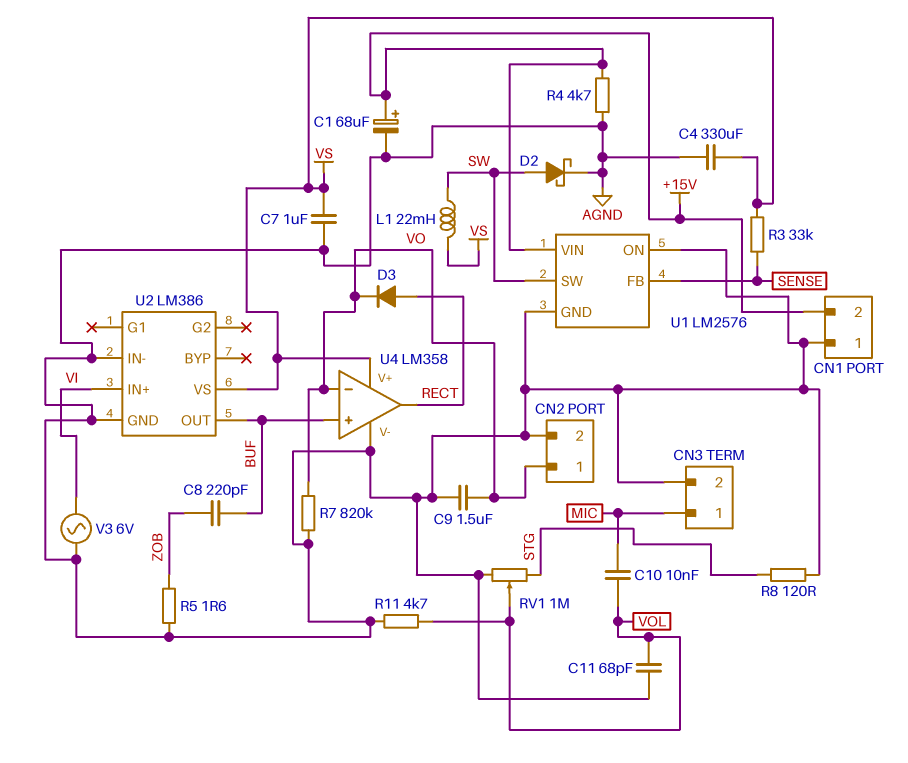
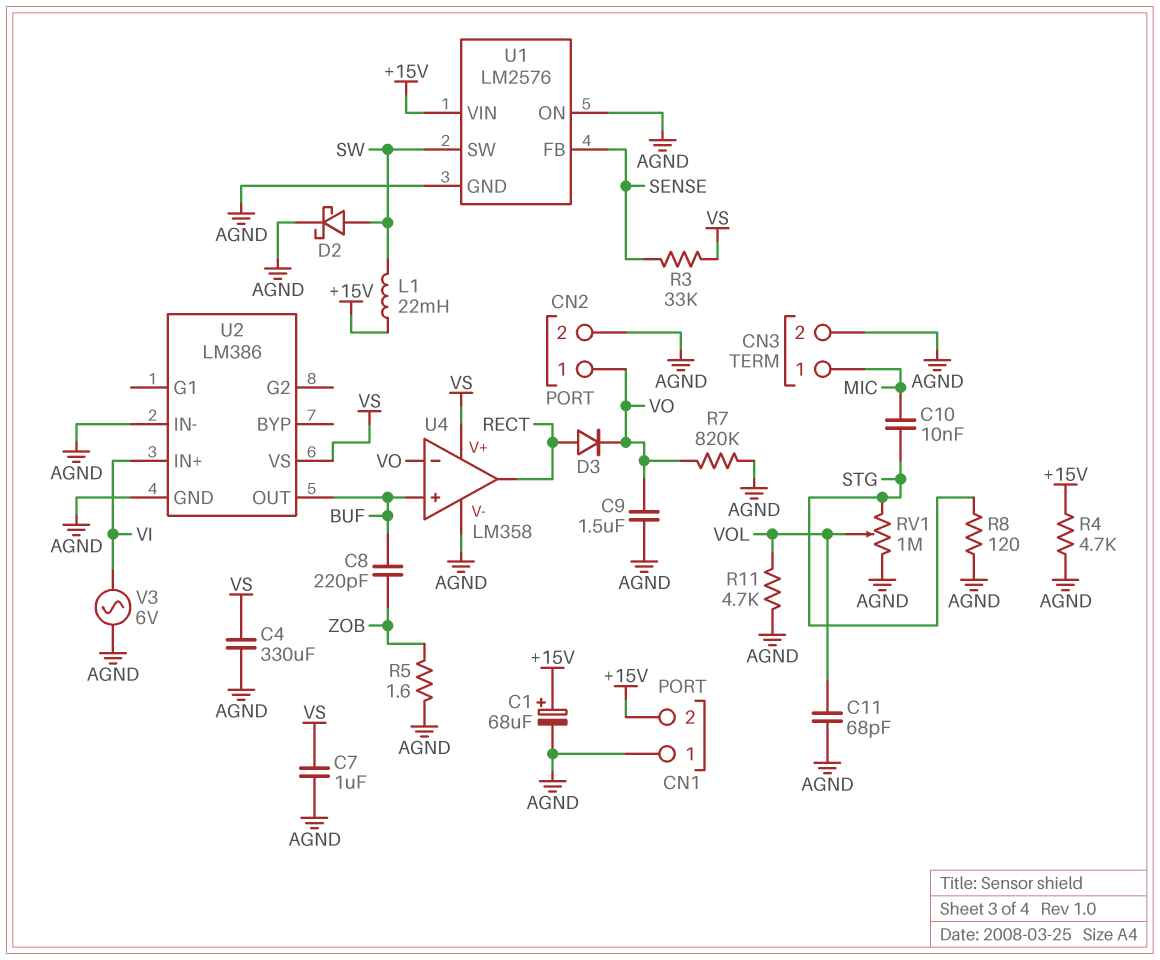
C10: 10nF (MIC, VOL) -> 10nF (MIC, STG)
L1: 22mH (SW, VS) -> 22mH (+15V, SW)

